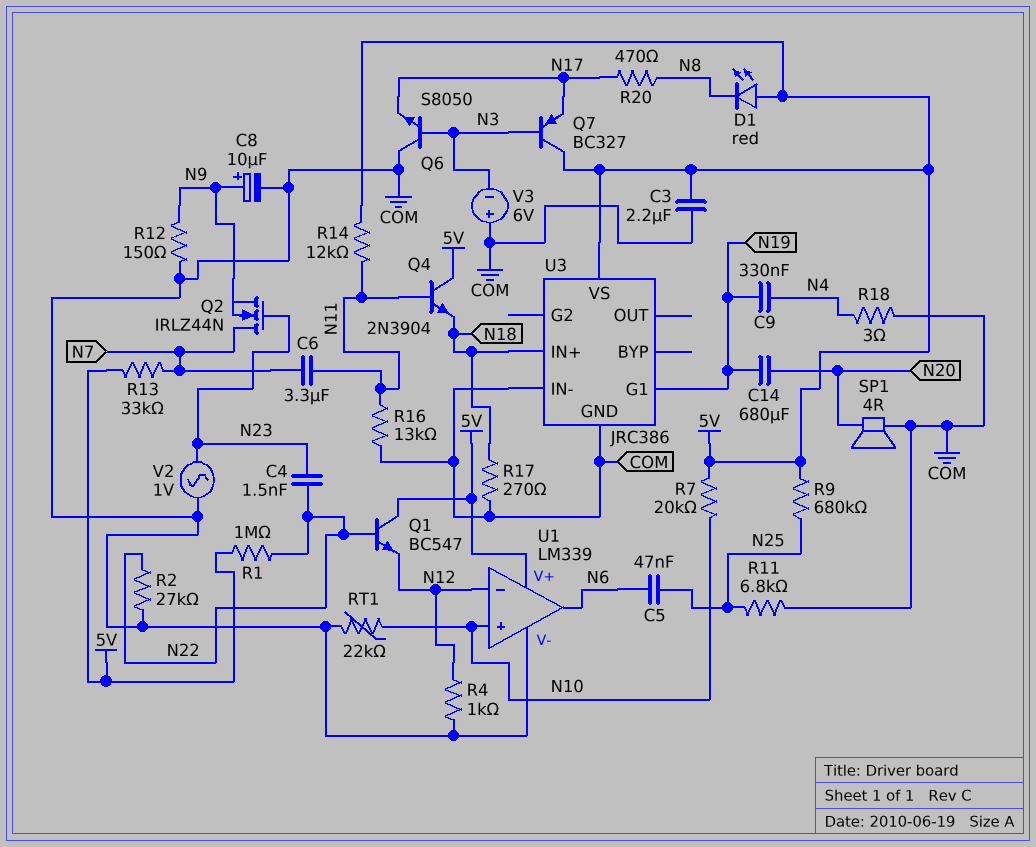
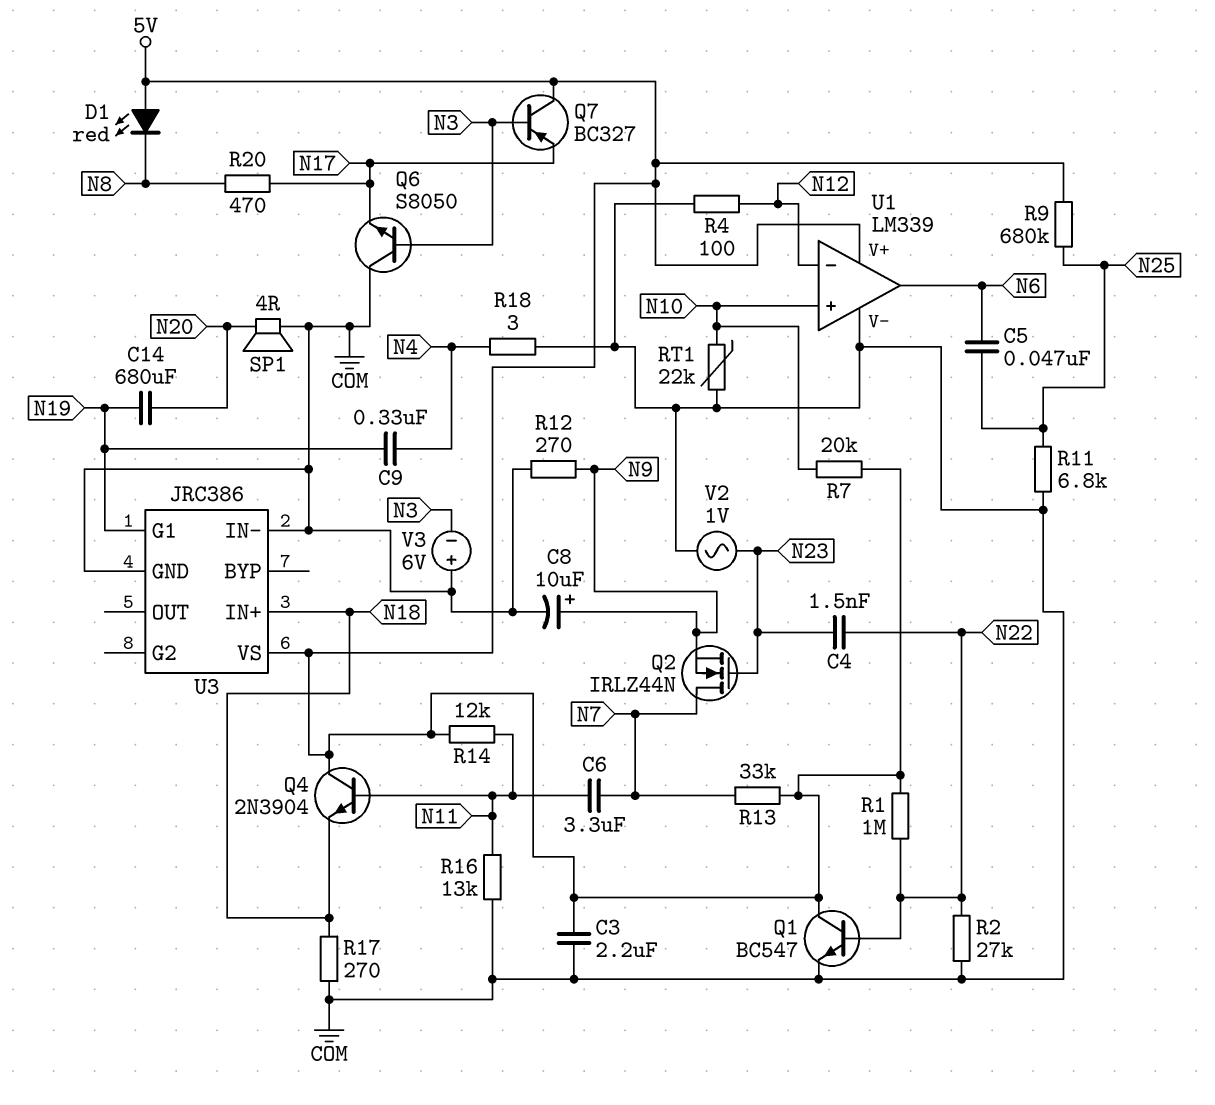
Q1: NPN BC547 (B N22, C 5V, E N12) -> NPN BC547 (B N22, C 5V, E COM)
R4: 1k (COM, N12) -> 100 (COM, N12)
R12: 150 (COM, N9) -> 270 (COM, N9)

